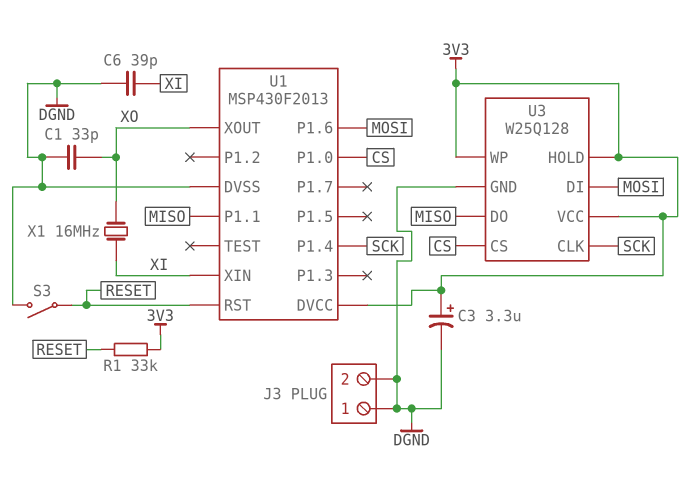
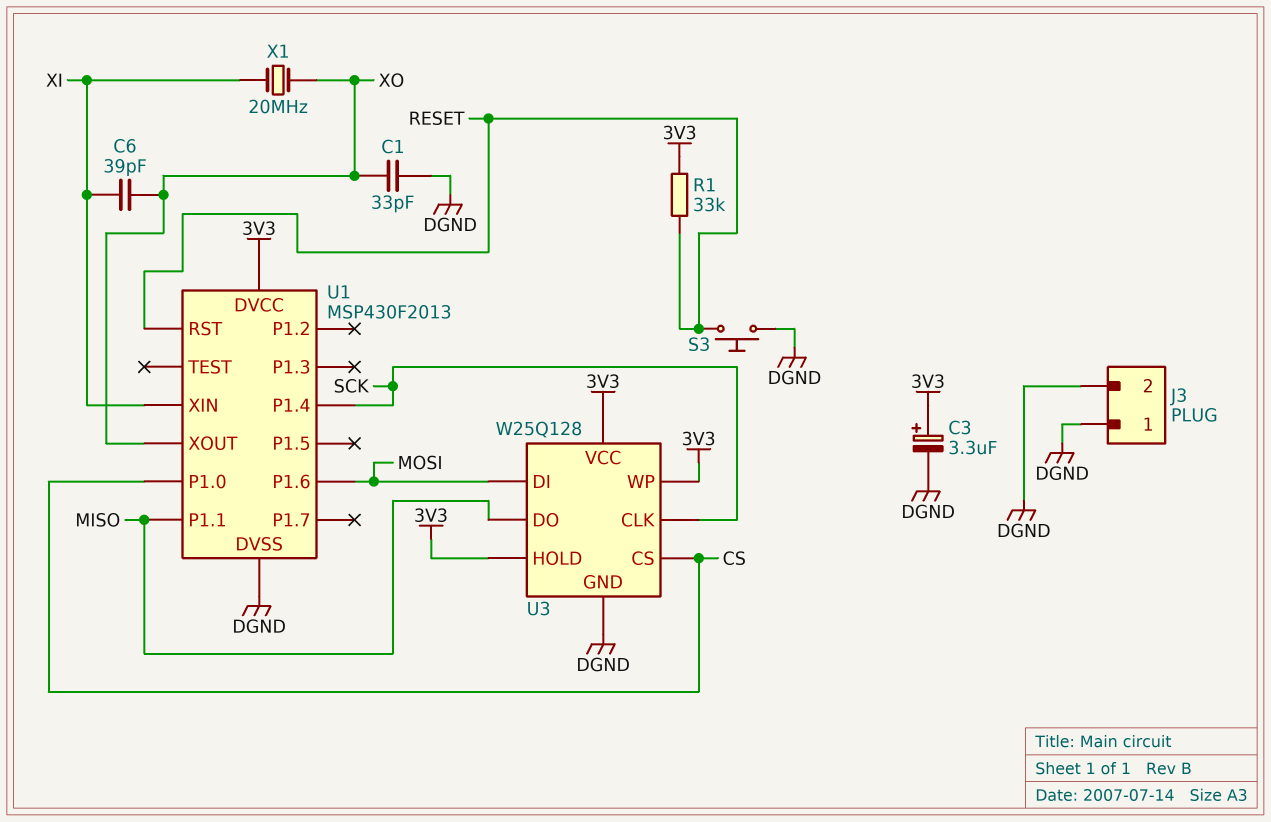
C6: 39pF (DGND, XI) -> 39pF (XI, XO)
S3: switch (DGND, RESET) -> button (DGND, RESET)
X1: 16MHz (XI, XO) -> 20MHz (XI, XO)

